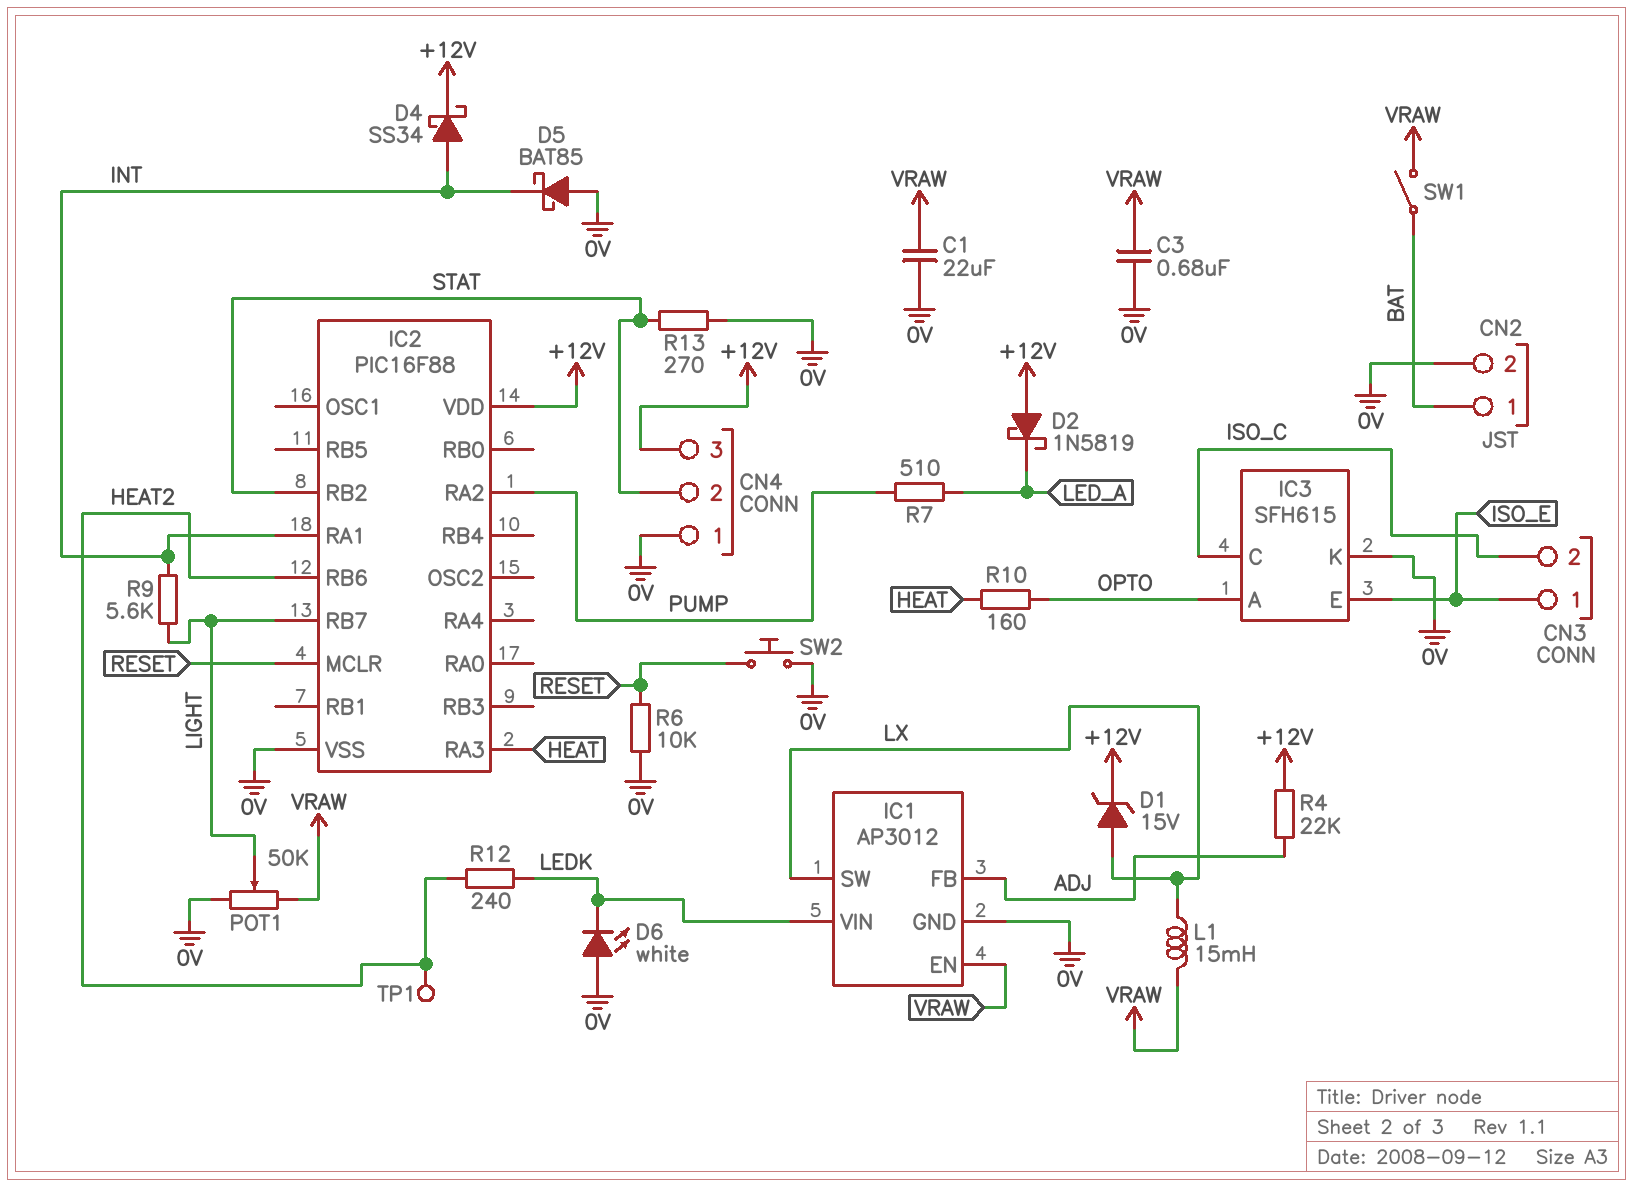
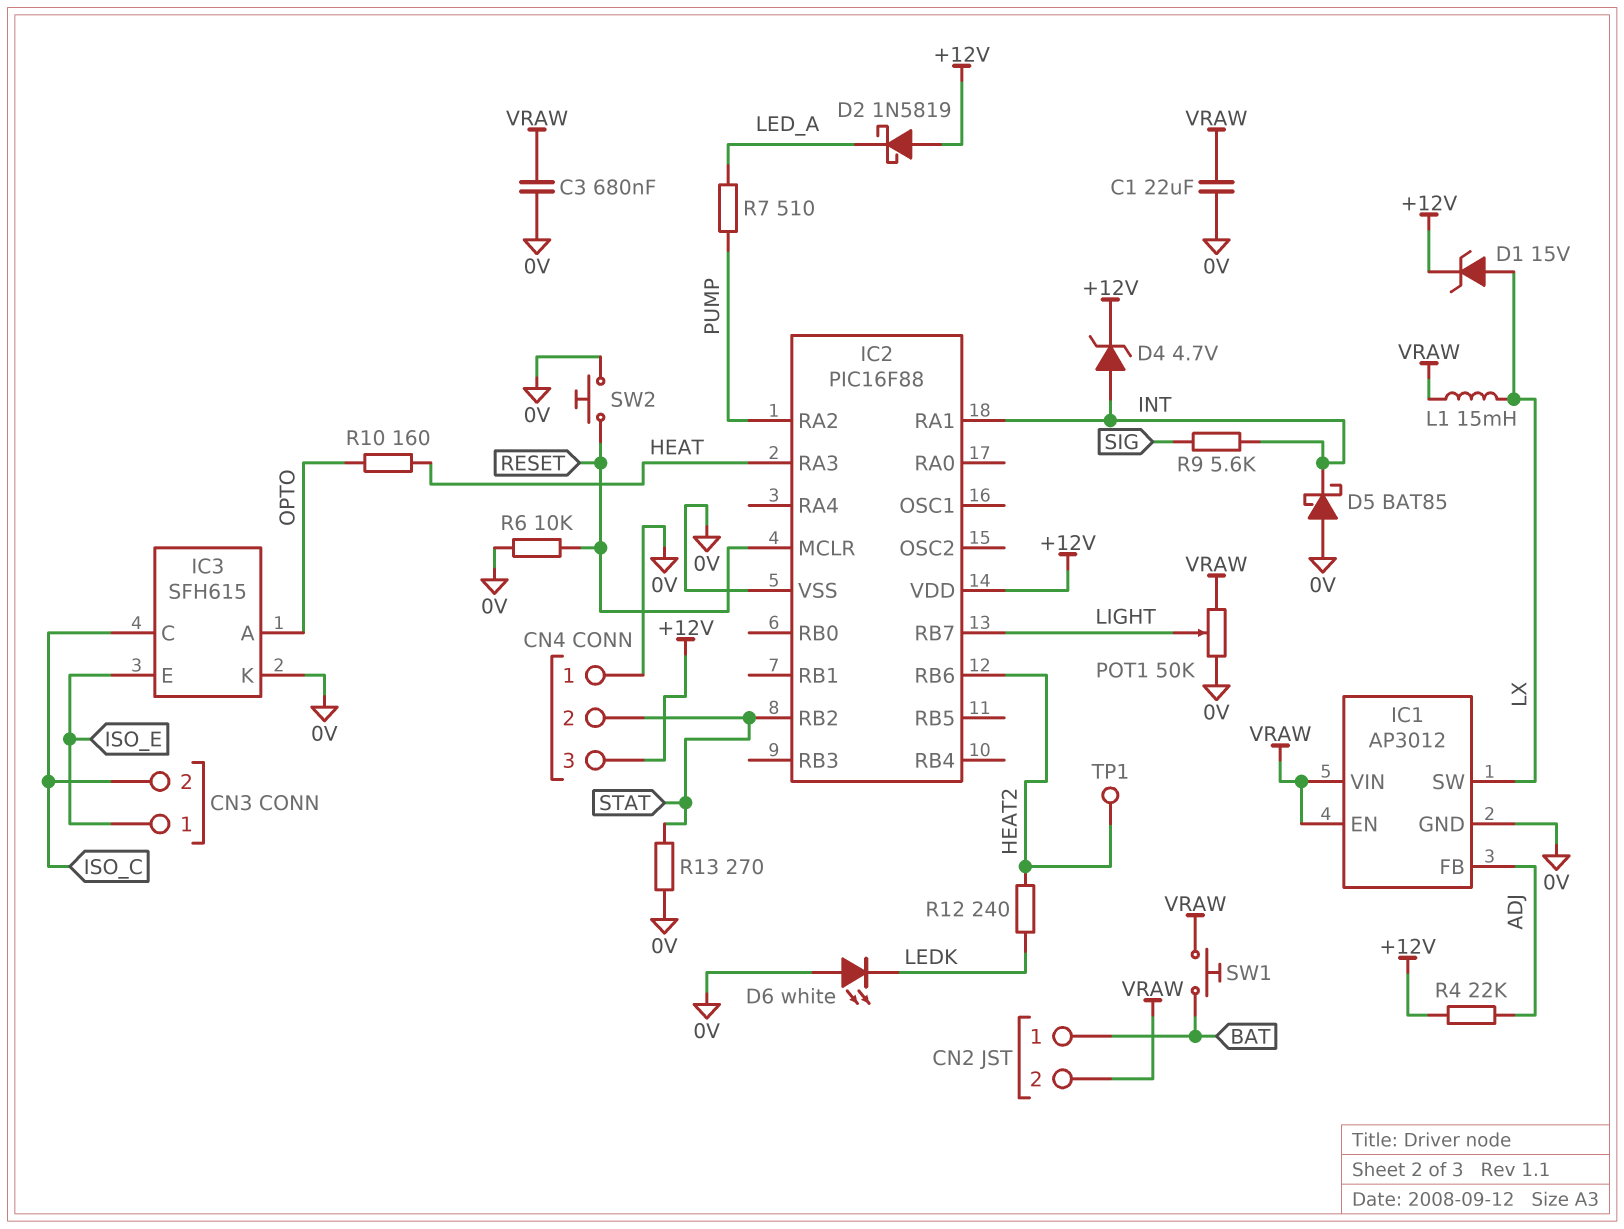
CN2 pin 2: 0V -> VRAW
D4: schottky SS34 (A INT, K +12V) -> zener 4.7V (A INT, K +12V)
IC1 pin VIN: LEDK -> VRAW
R9: 5.6k (INT, LIGHT) -> 5.6k (INT, SIG)
SW1: switch (BAT, VRAW) -> button (BAT, VRAW)

